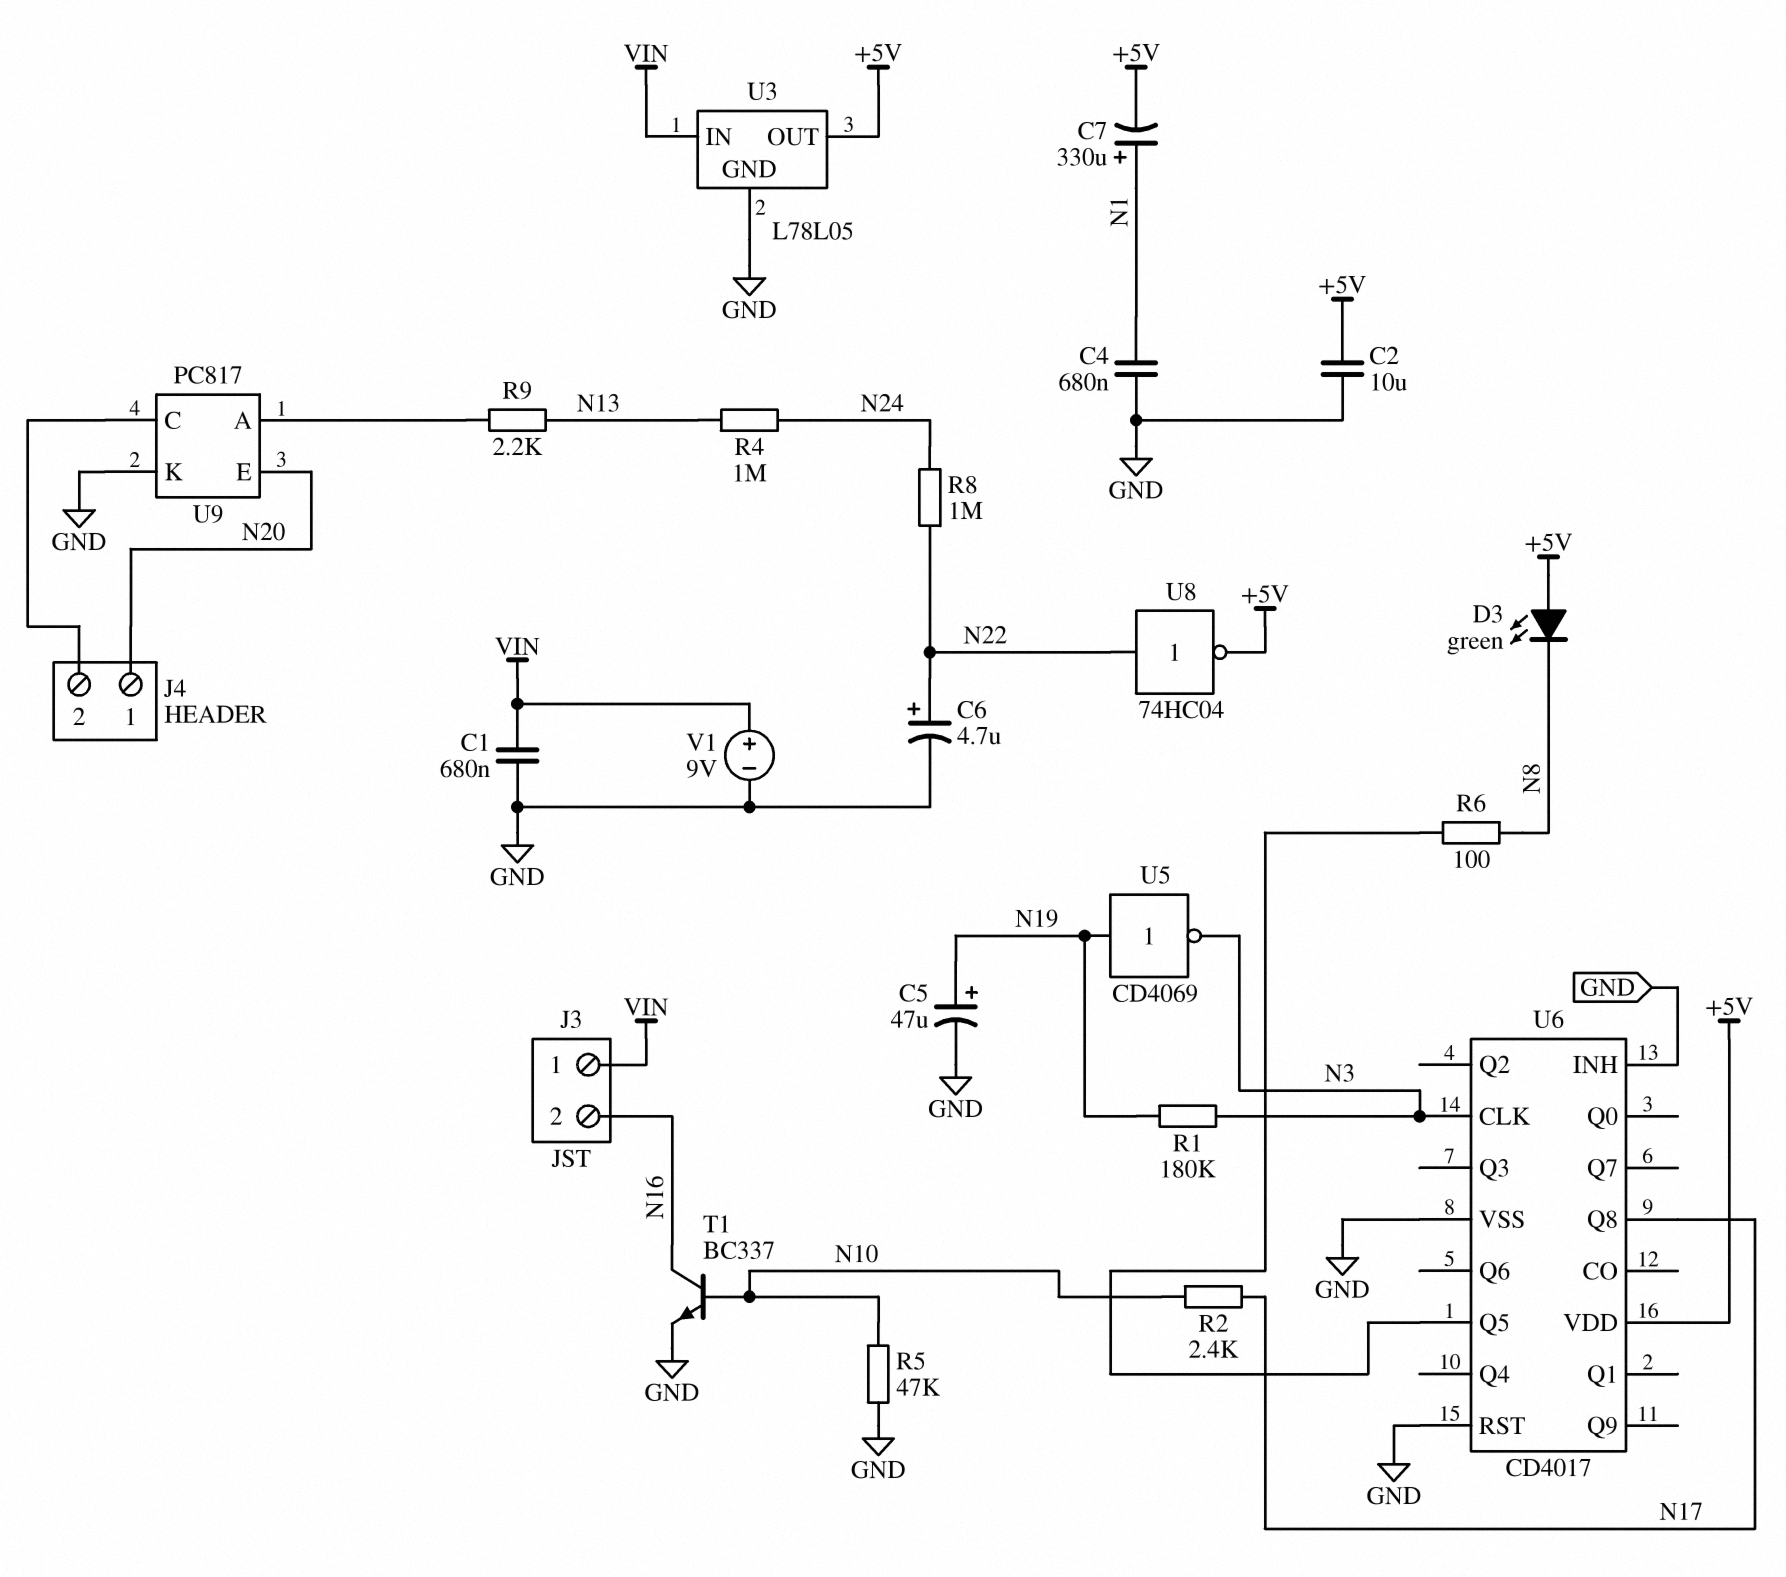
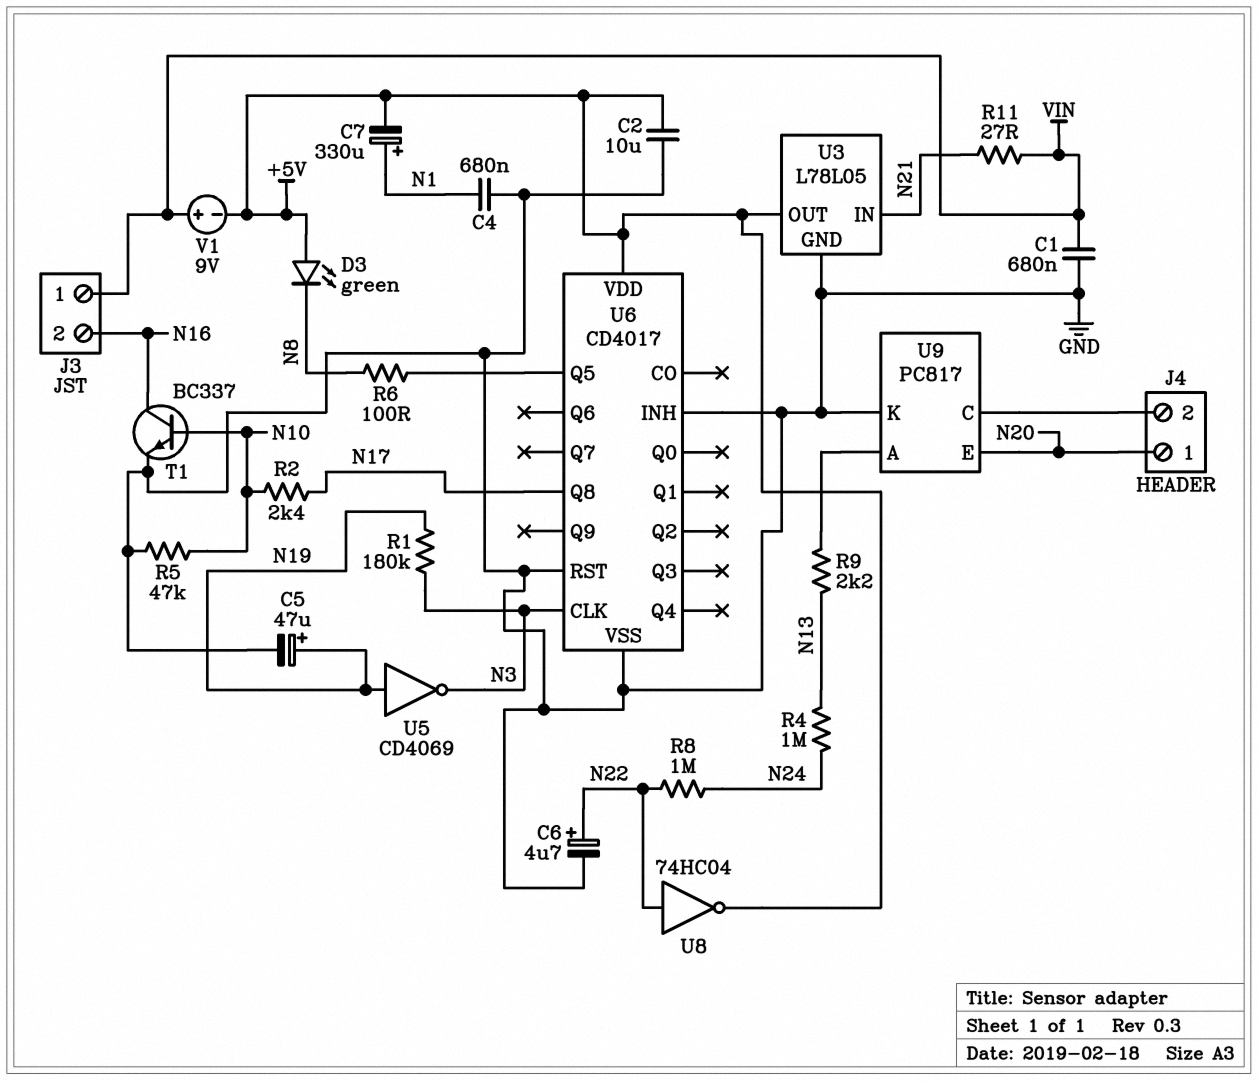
R11: none -> 27 (N21, VIN)
U3 pin IN: VIN -> N21
V1: 9V (plus VIN, minus GND) -> 9V (plus VIN, minus +5V)

